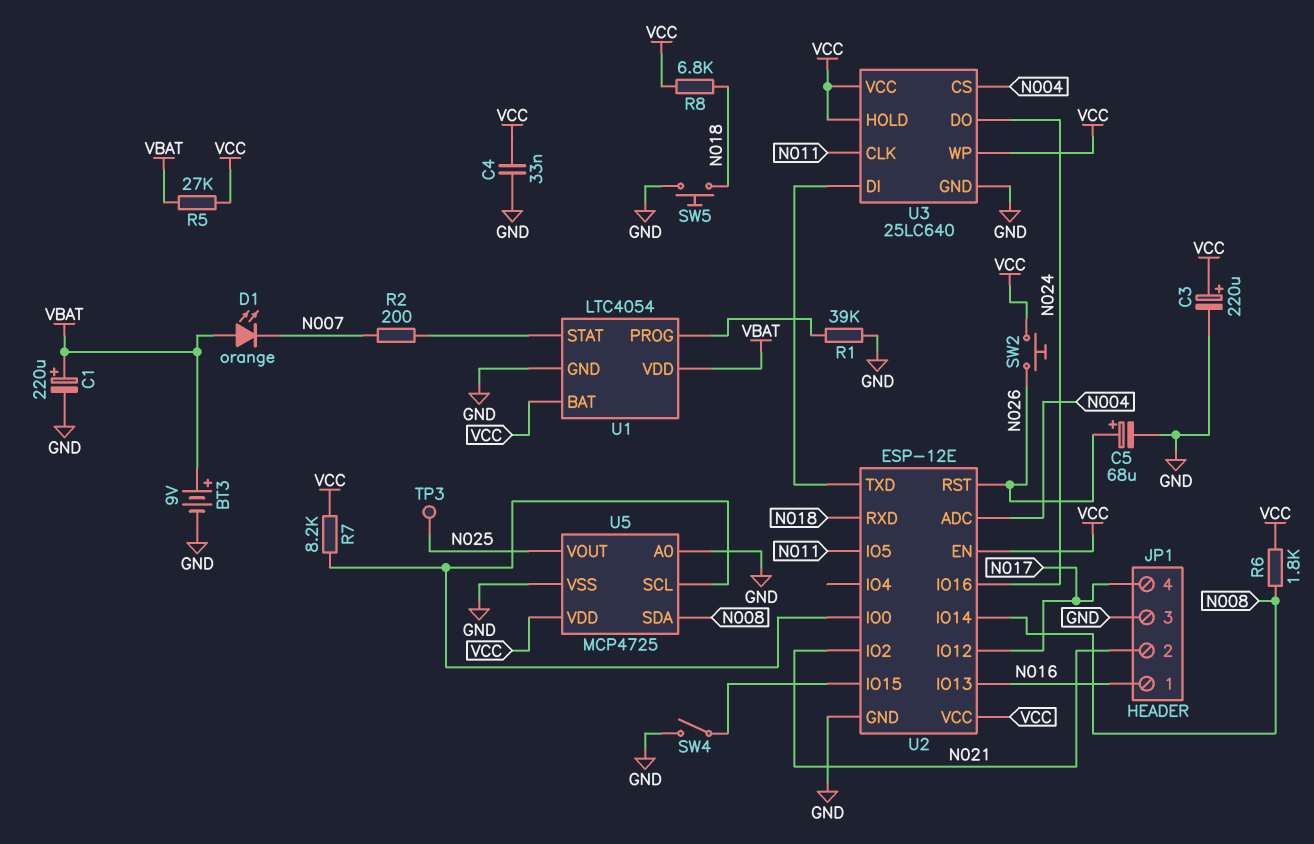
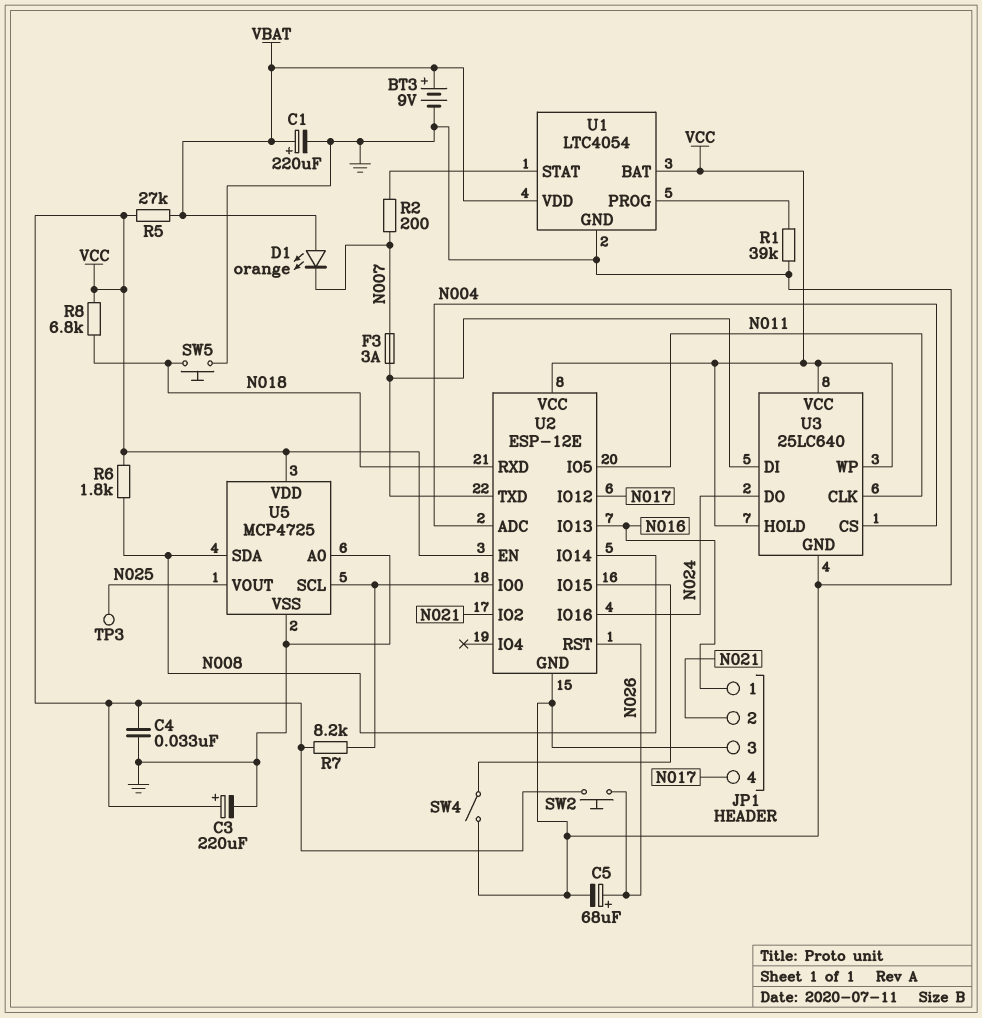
F3: none -> 3A (N007, U2/TXD)

